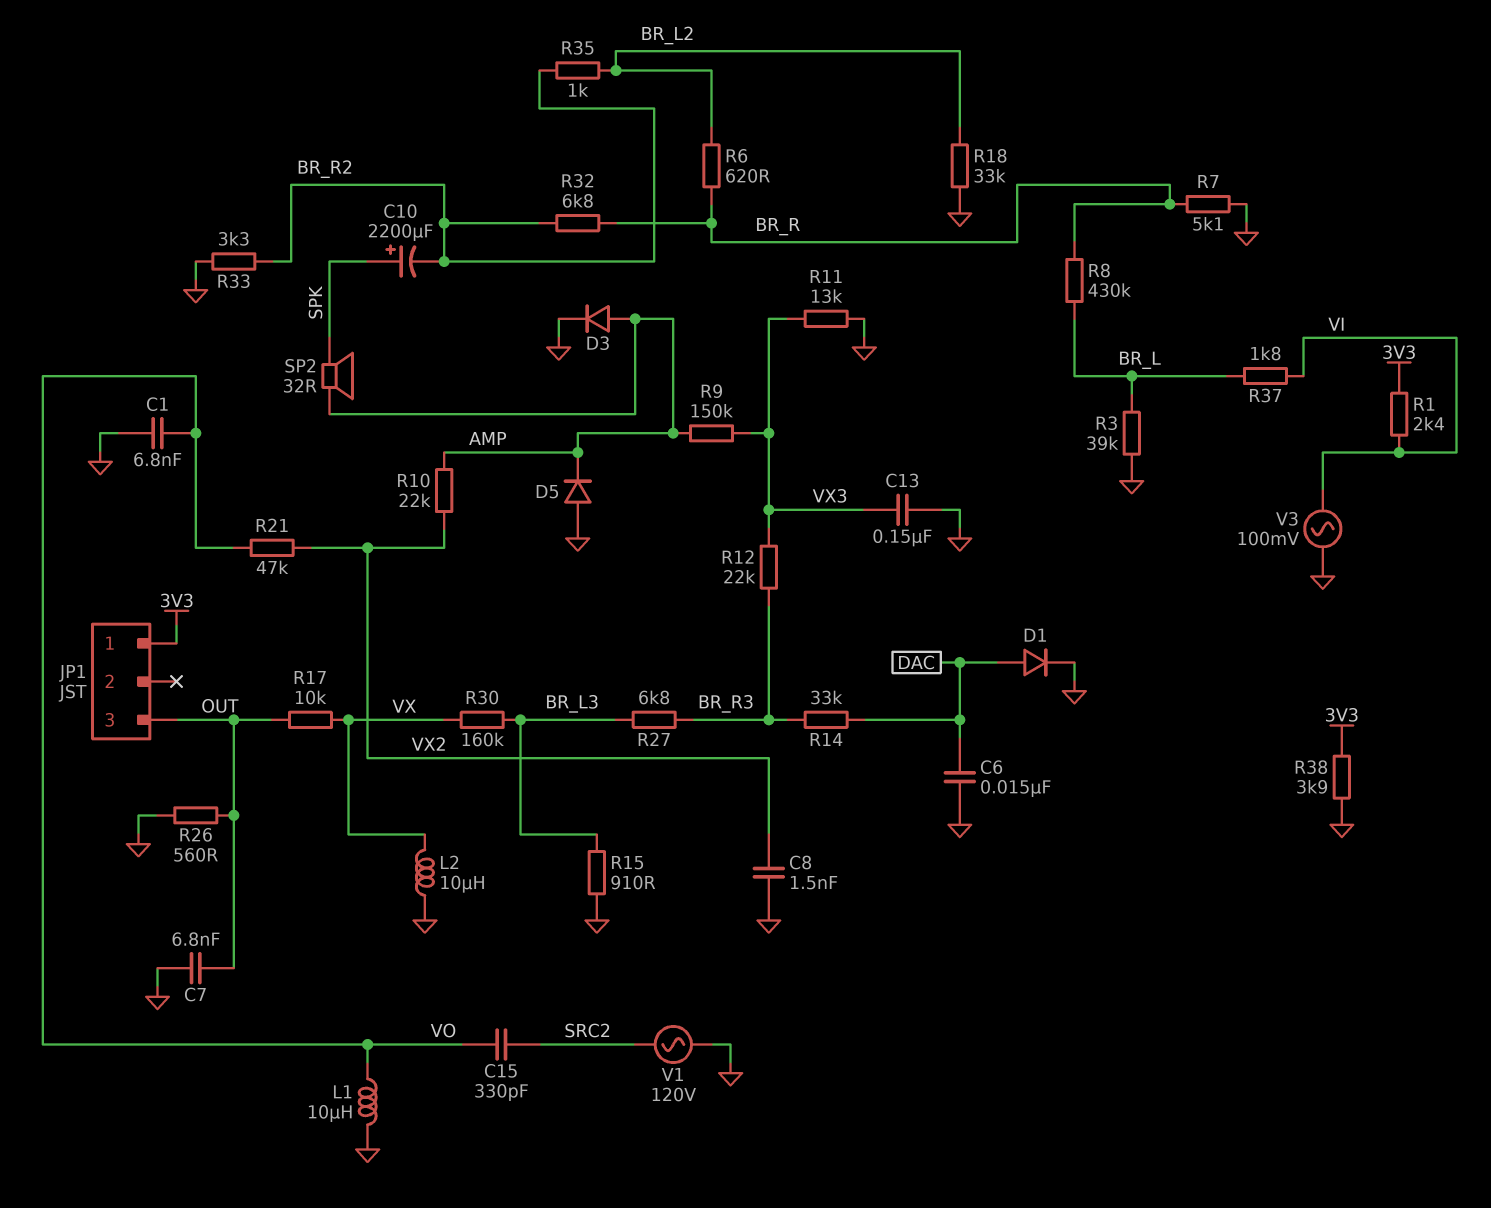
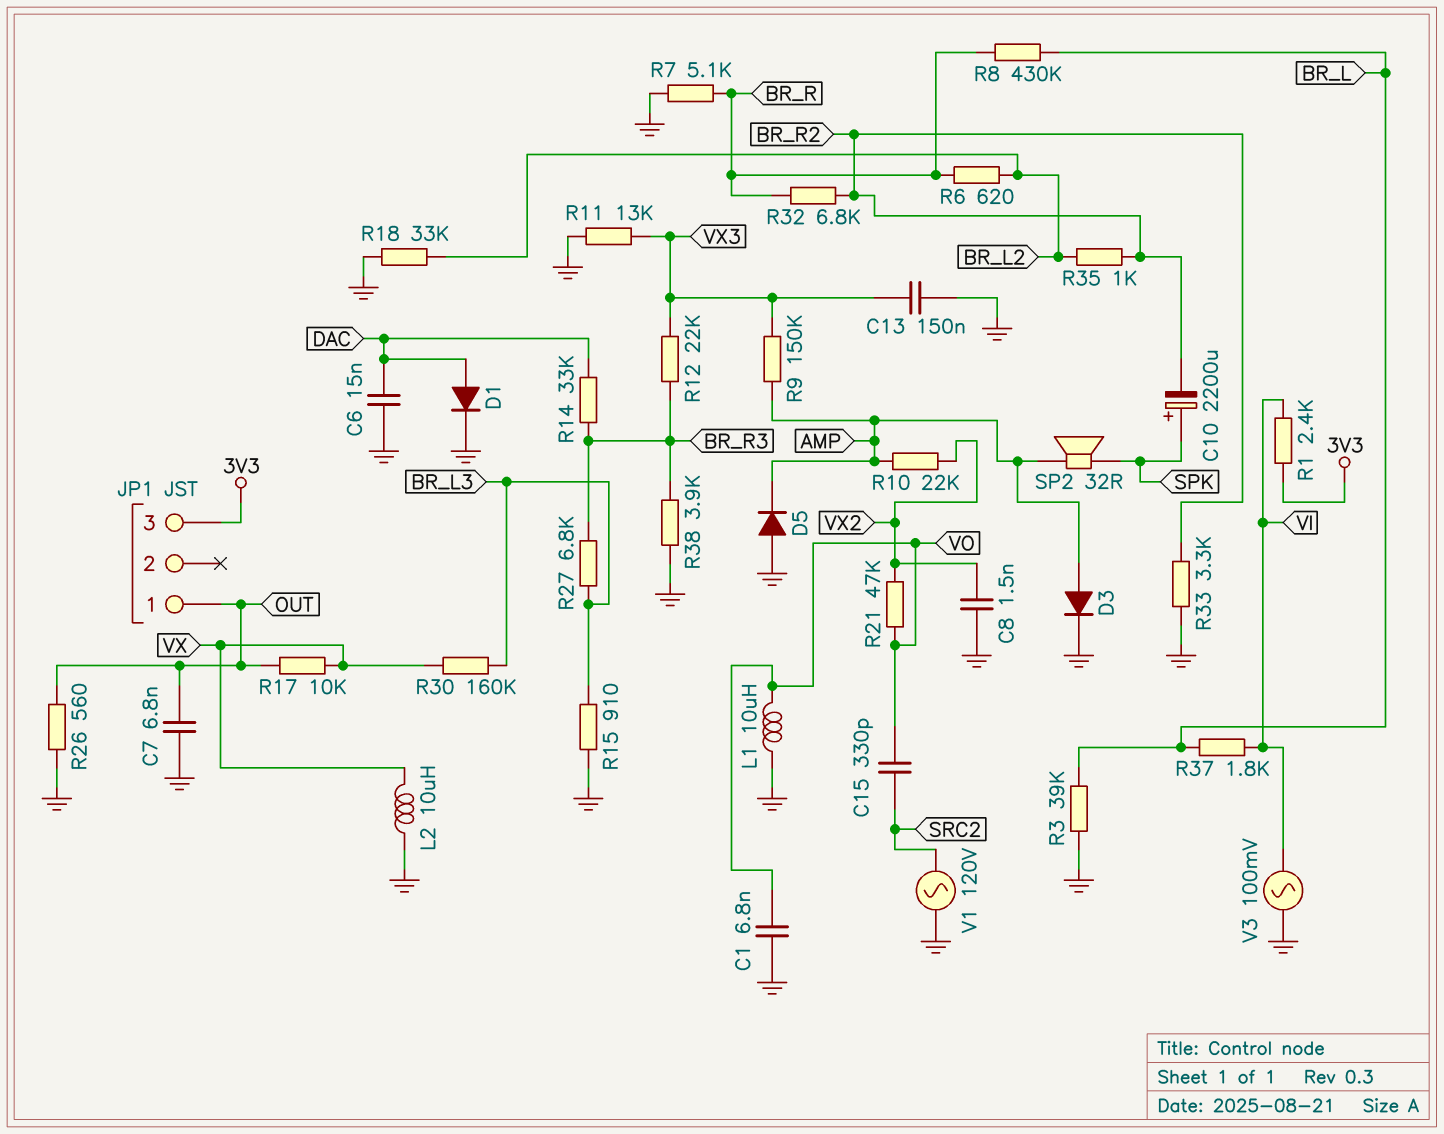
JP1 pin 1: 3V3 -> OUT
JP1 pin 3: OUT -> 3V3
R38: 3.9k (3V3, GND) -> 3.9k (BR_R3, GND)

